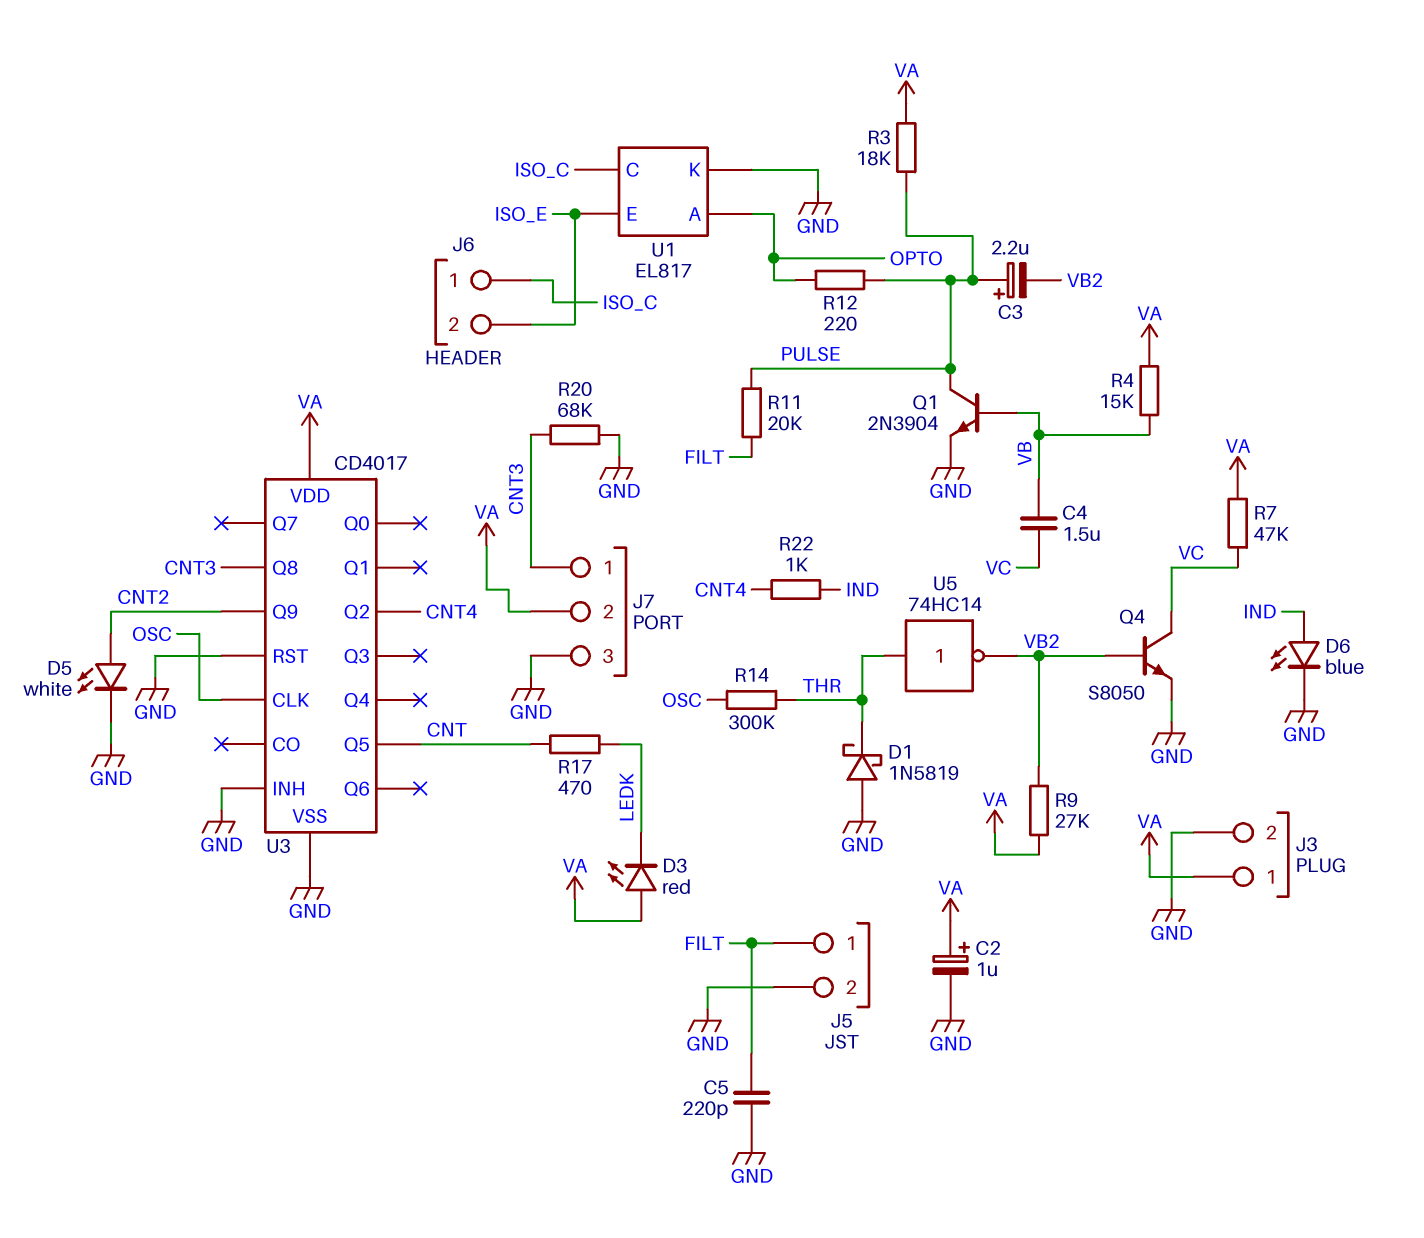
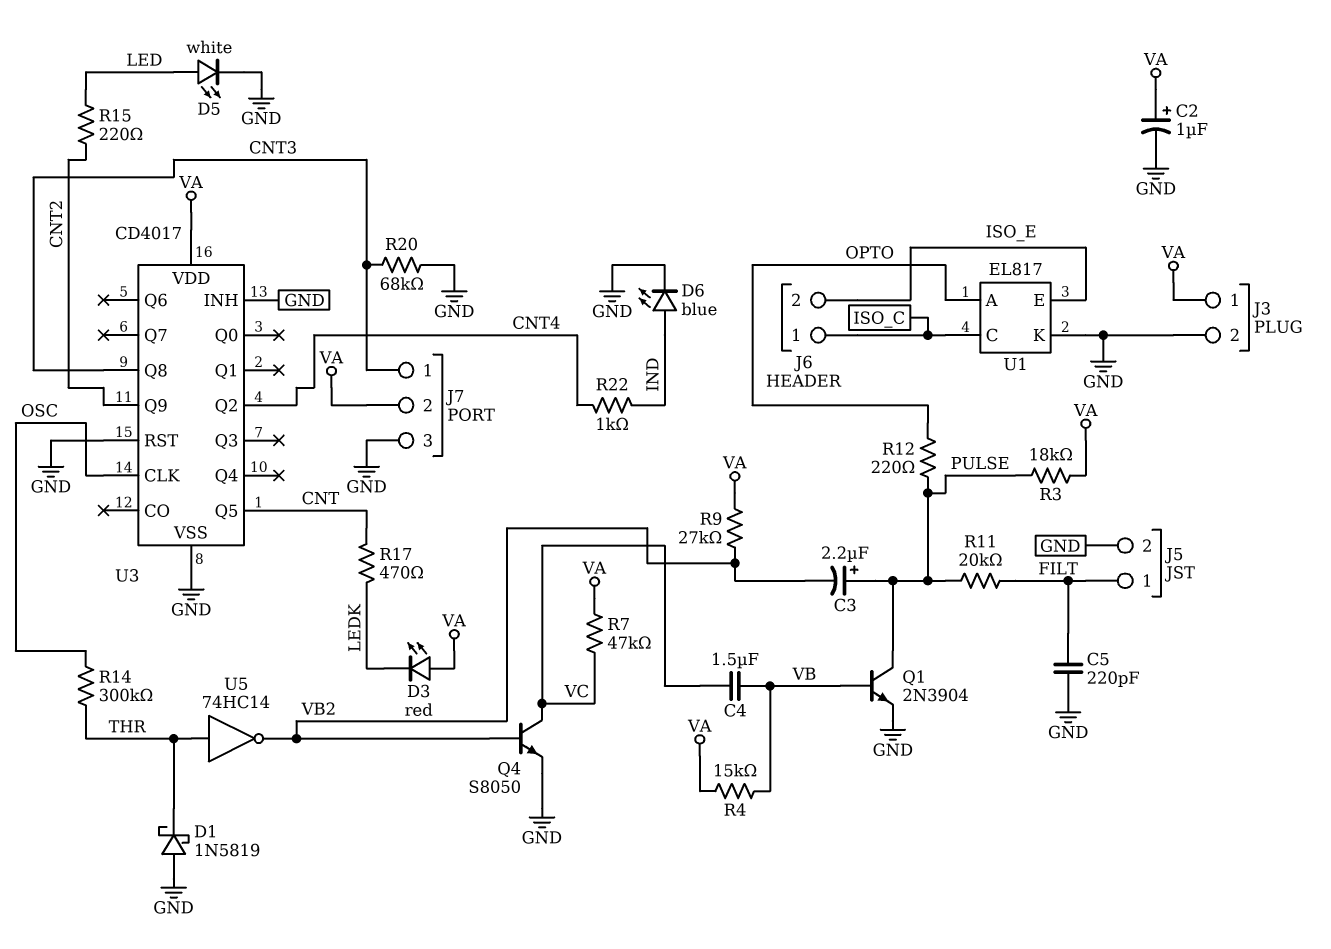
D5: LED white (A CNT2, K GND) -> LED white (A LED, K GND)
R15: none -> 220 (CNT2, LED)

